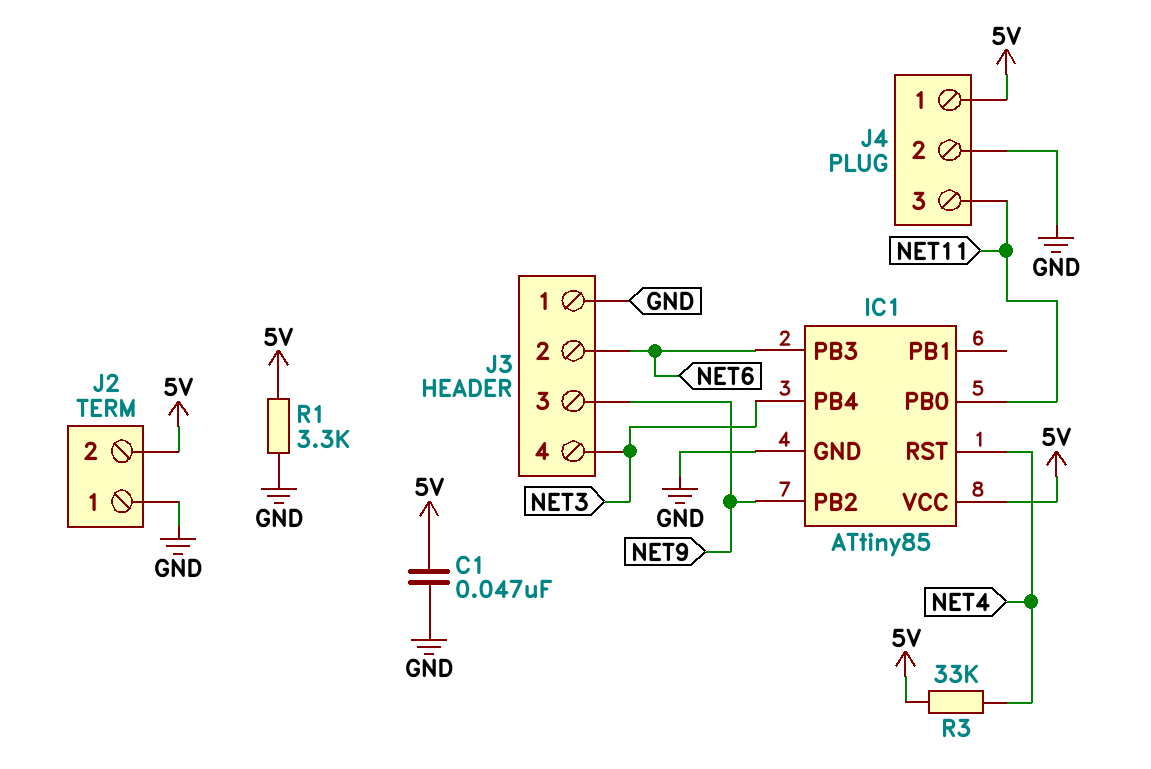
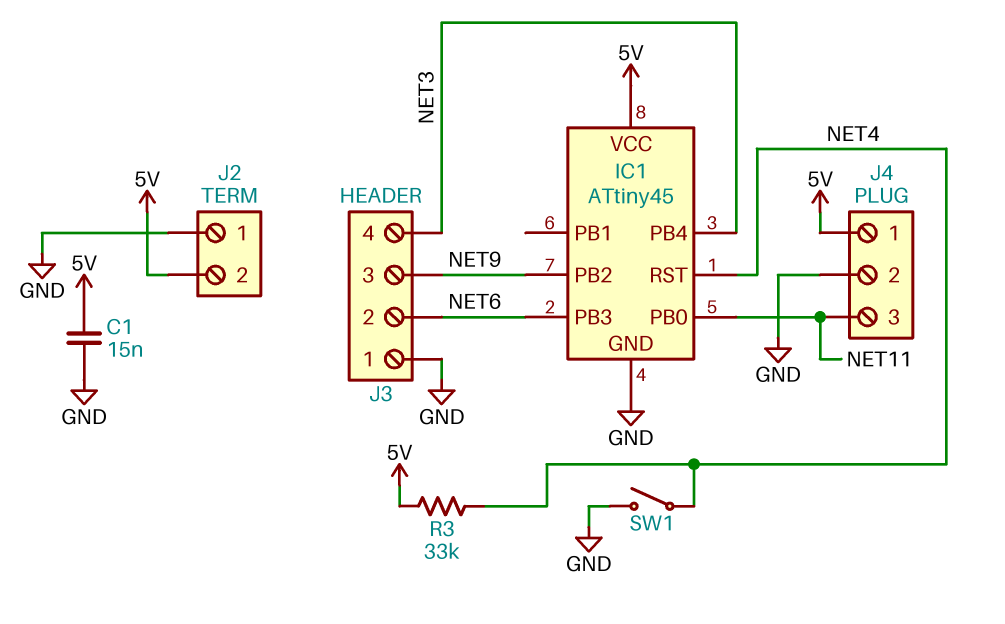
C1: 47nF (5V, GND) -> 15nF (5V, GND)
IC1: ATtiny85 -> ATtiny45
R1: 3.3k (5V, GND) -> none
SW1: none -> switch (GND, NET4)

